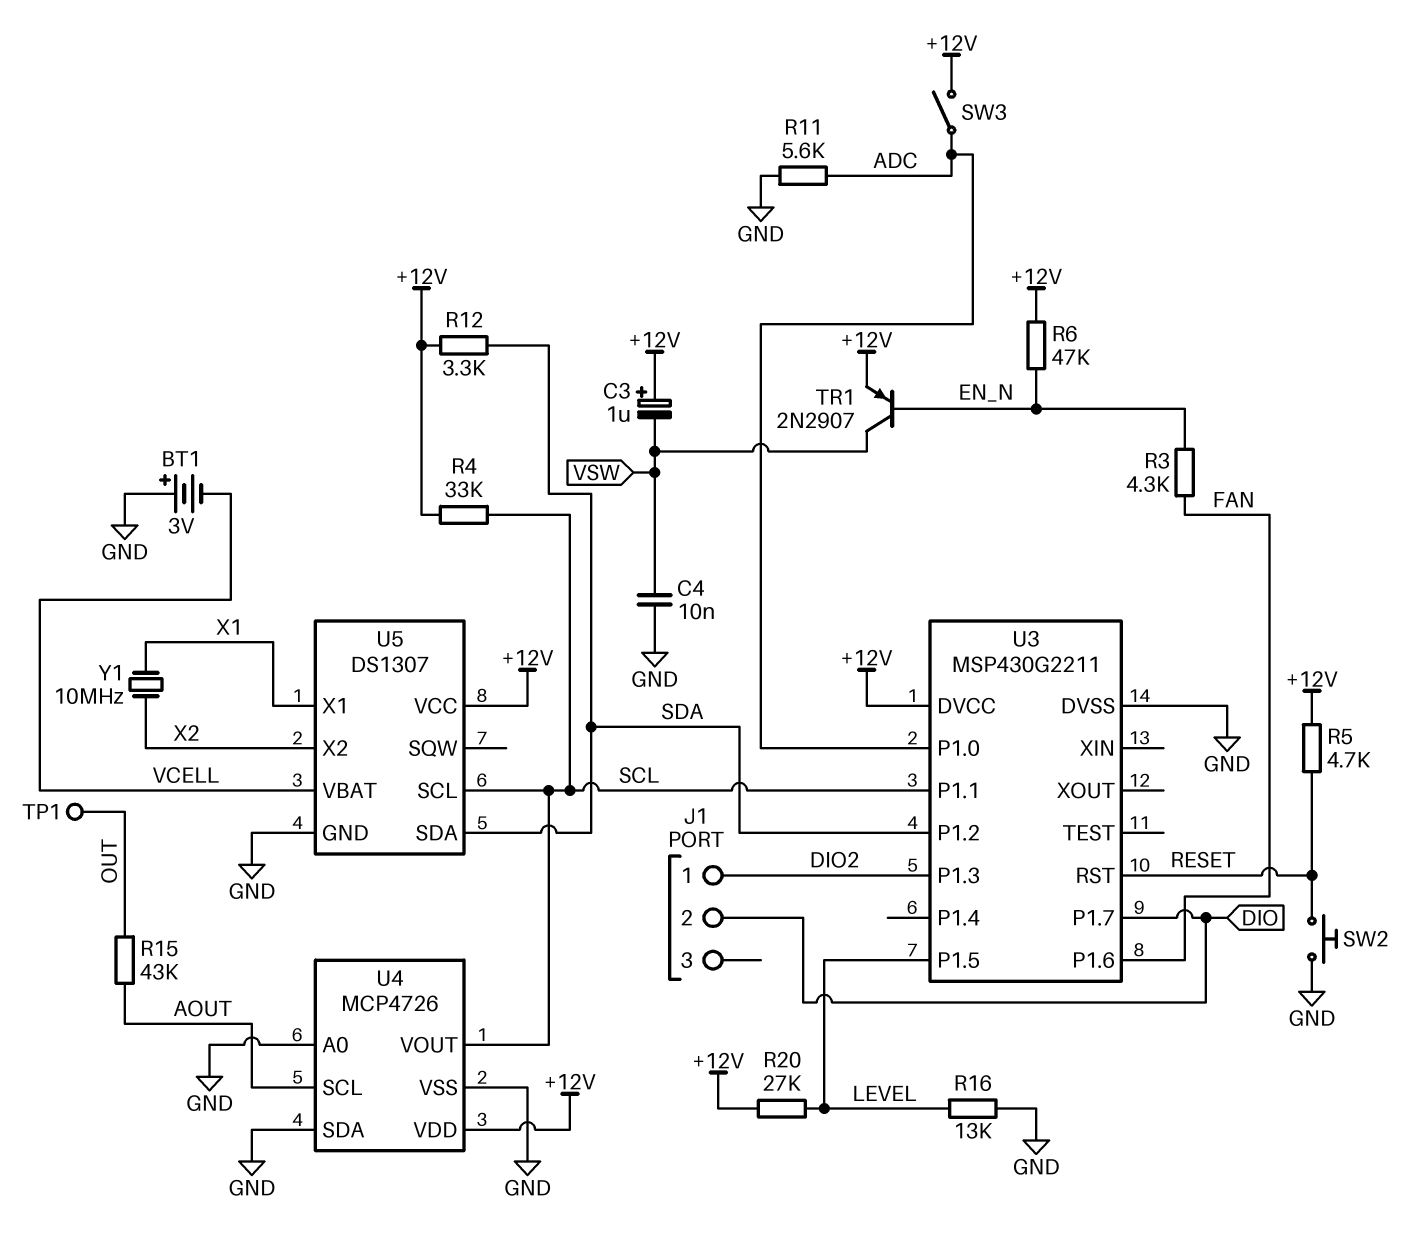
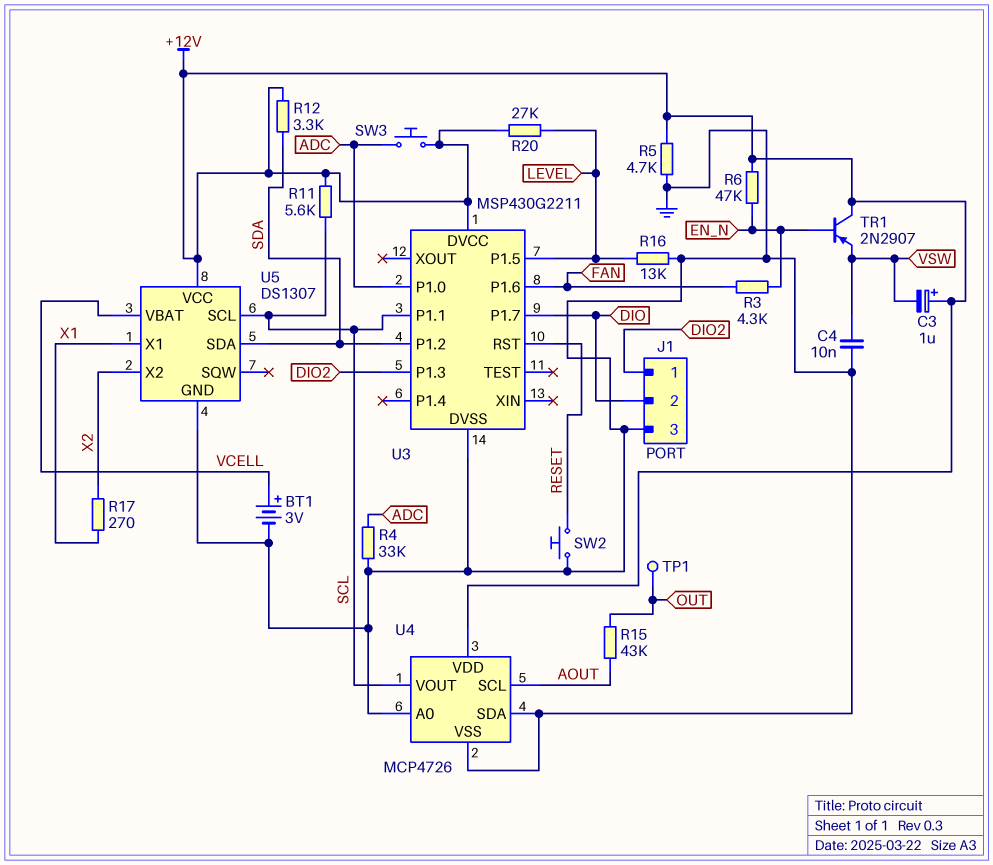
BT1: 3V (plus GND, minus VCELL) -> 3V (plus VCELL, minus GND)
J1 pin 3: none -> GND
R4: 33k (+12V, SCL) -> 33k (ADC, GND)
R5: 4.7k (+12V, RESET) -> 4.7k (+12V, GND)
R11: 5.6k (ADC, GND) -> 5.6k (+12V, SCL)
R17: none -> 270 (X1, X2)
SW3: switch (+12V, ADC) -> button (+12V, ADC)
TR1: PNP 2N2907 (B EN_N, C VSW, E +12V) -> PNP 2N2907 (B EN_N, C +12V, E VSW)
Y1: 10MHz (X1, X2) -> none

